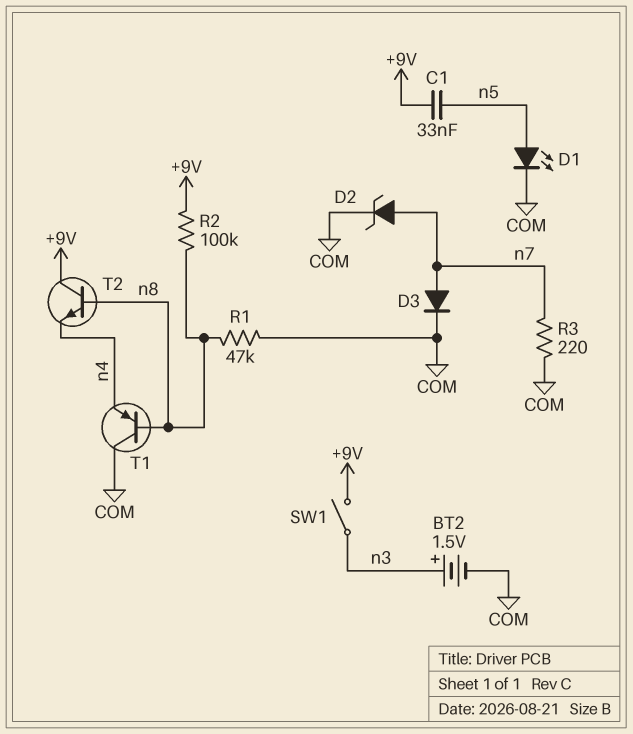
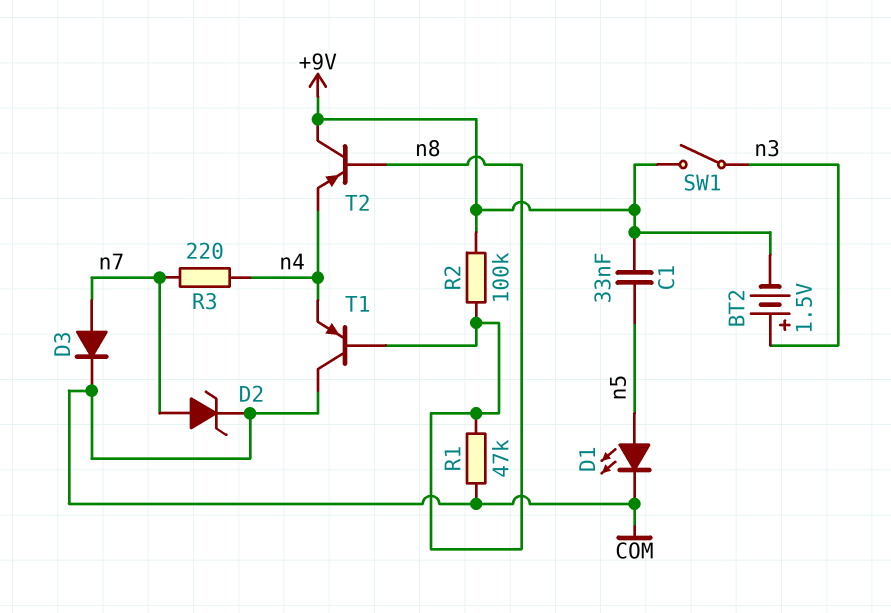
BT2: 1.5V (plus n3, minus COM) -> 1.5V (plus n3, minus +9V)
R3: 220 (COM, n7) -> 220 (n4, n7)
T2: NPN (B n8, C +9V, E n4) -> PNP (B n8, C +9V, E n4)

